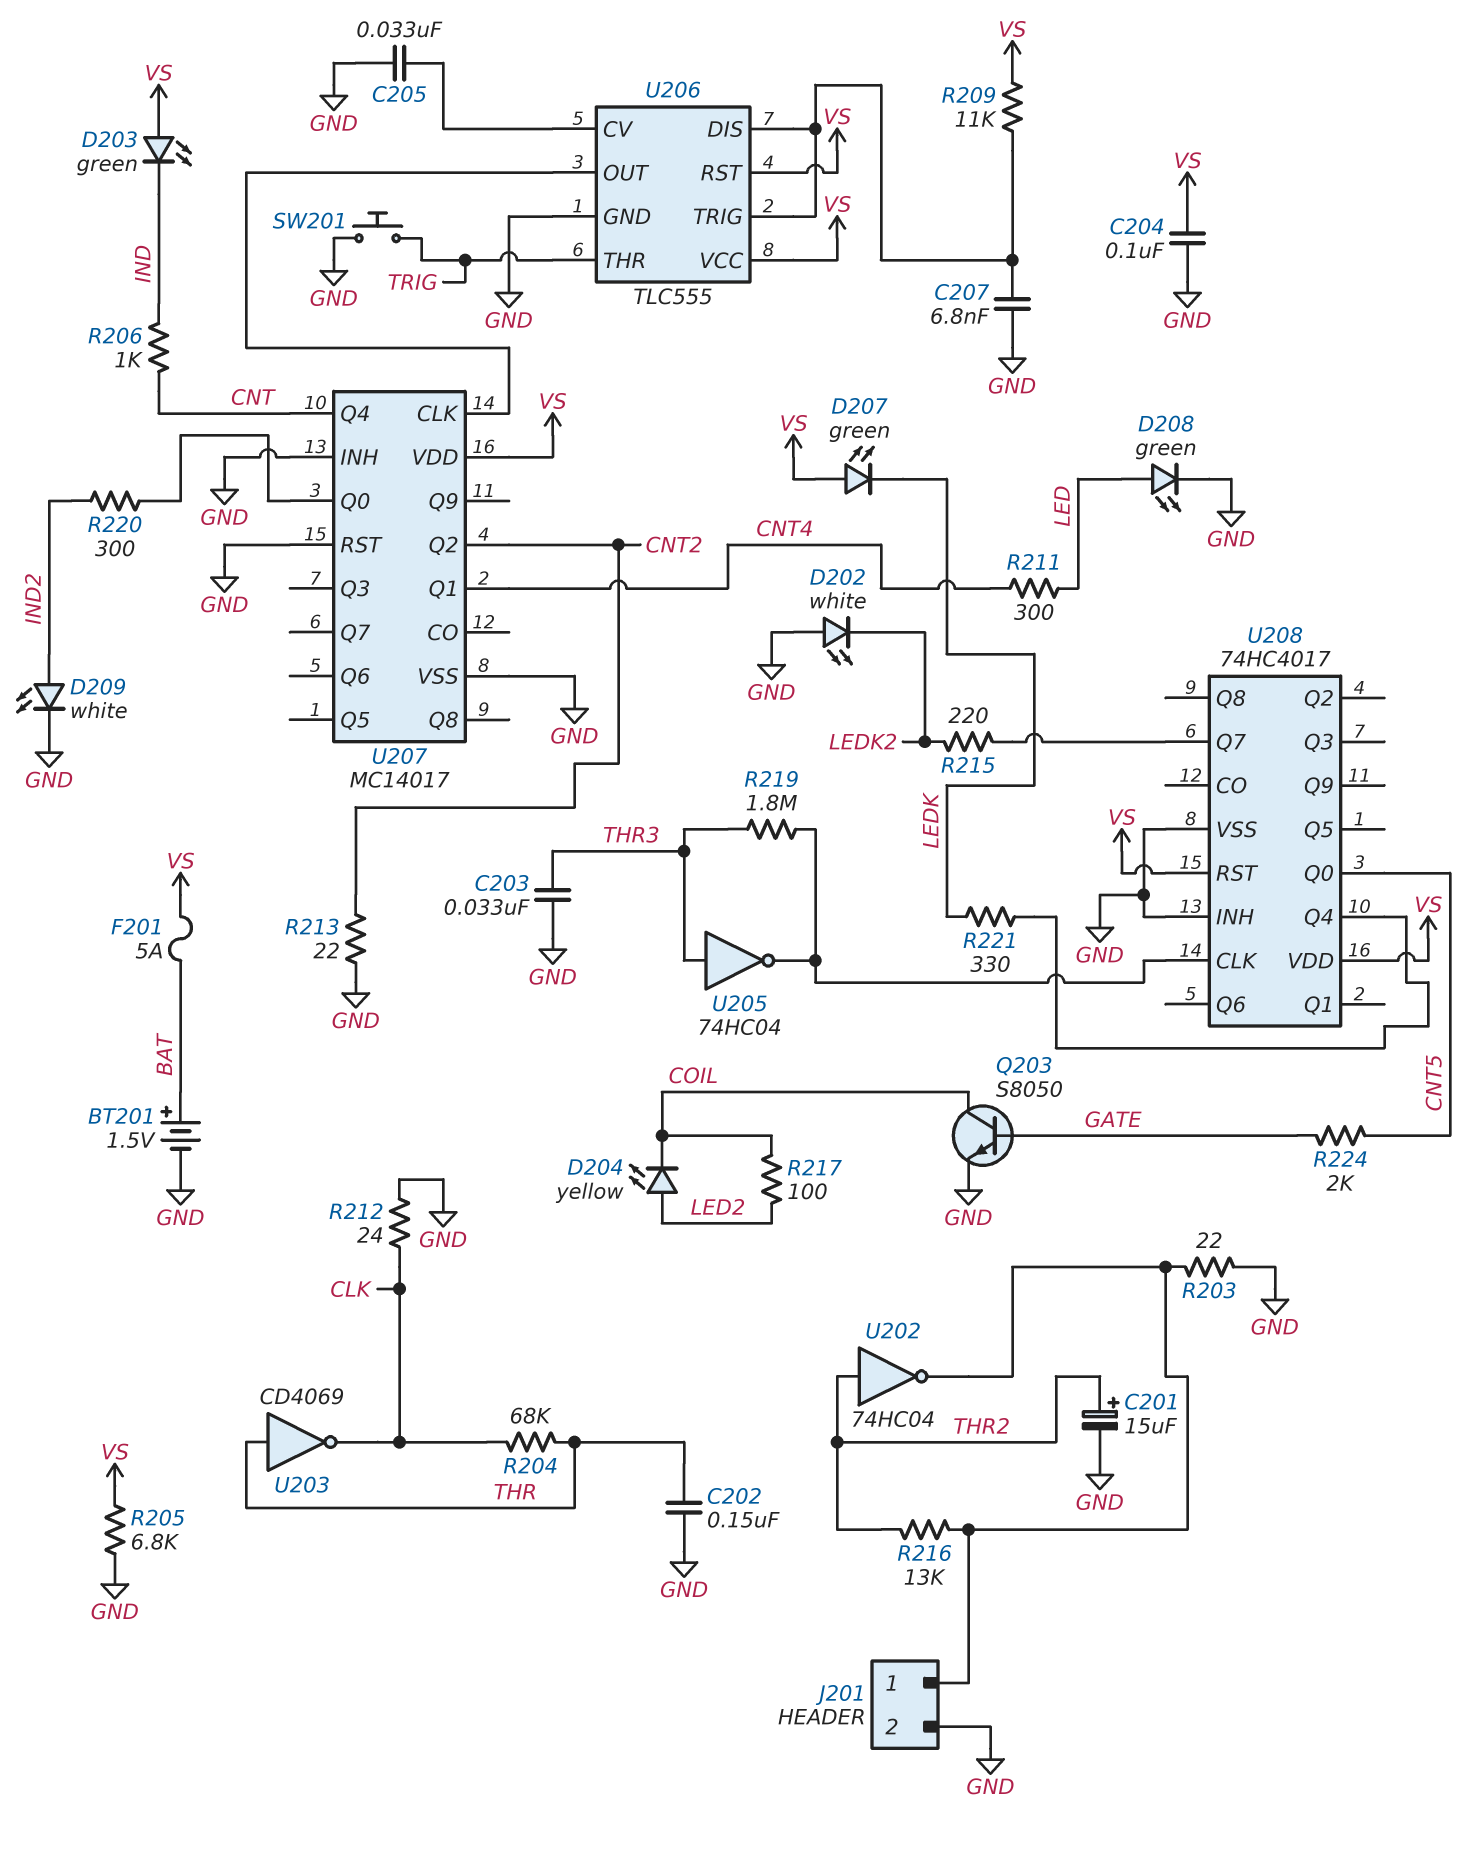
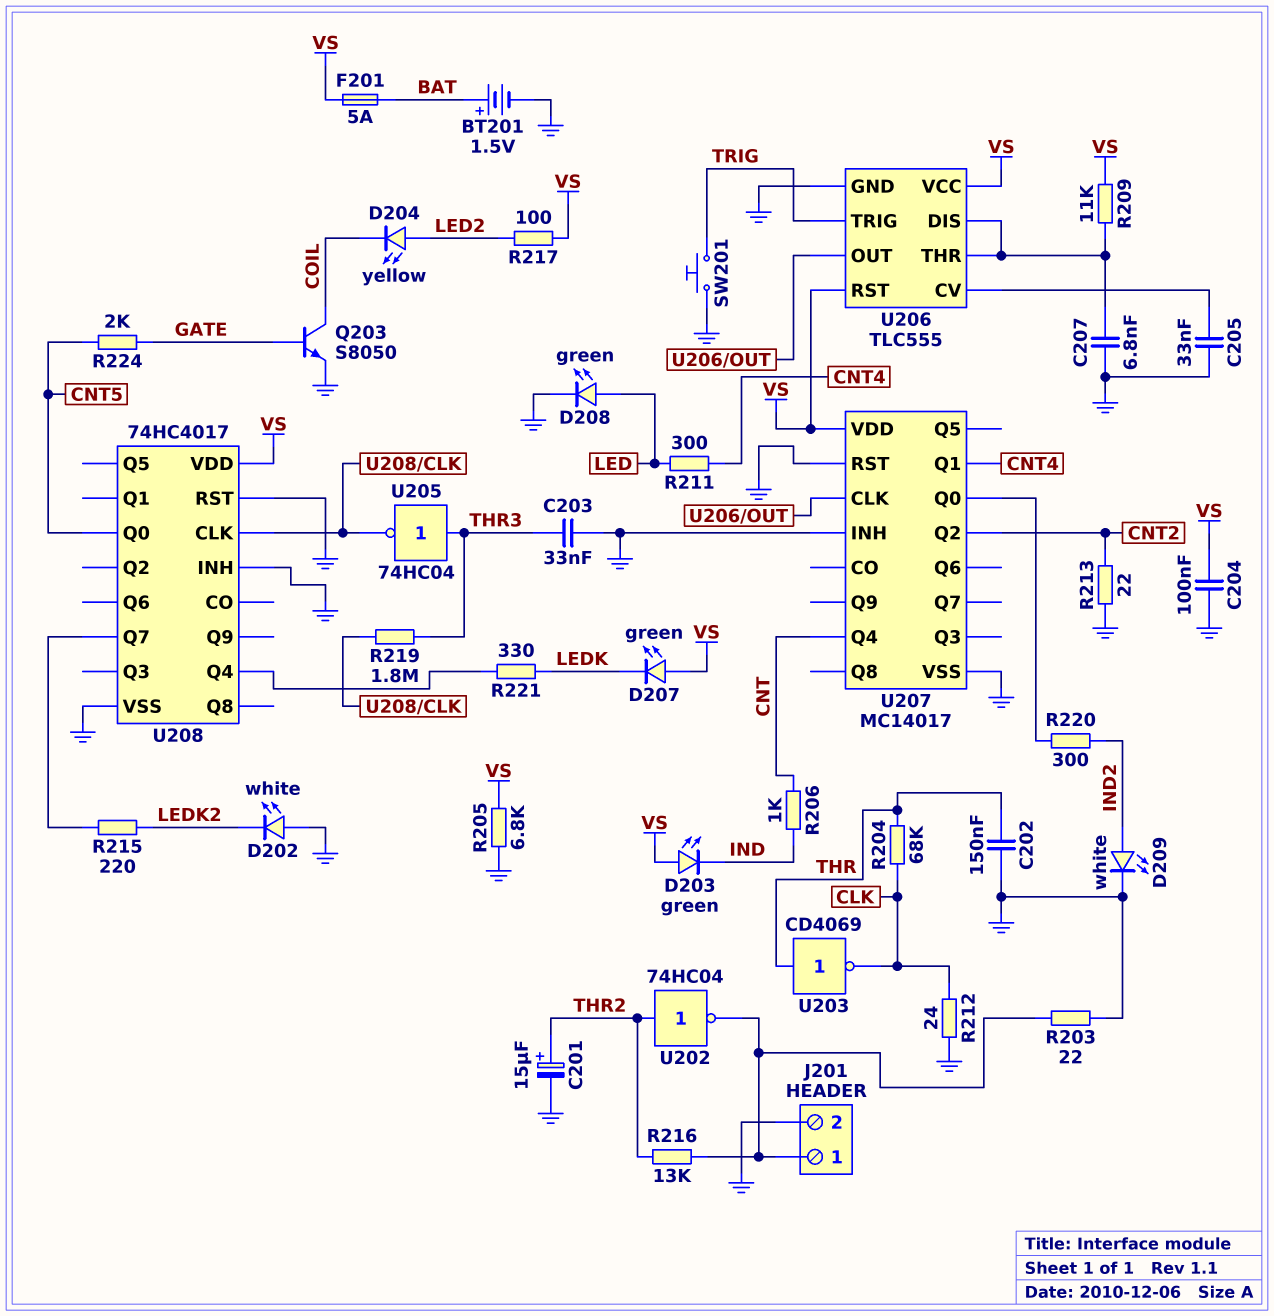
R217: 100 (COIL, LED2) -> 100 (LED2, VS)
U206 pin THR: TRIG -> U206/DIS
U206 pin TRIG: U206/DIS -> TRIG
U208 pin RST: VS -> GND

